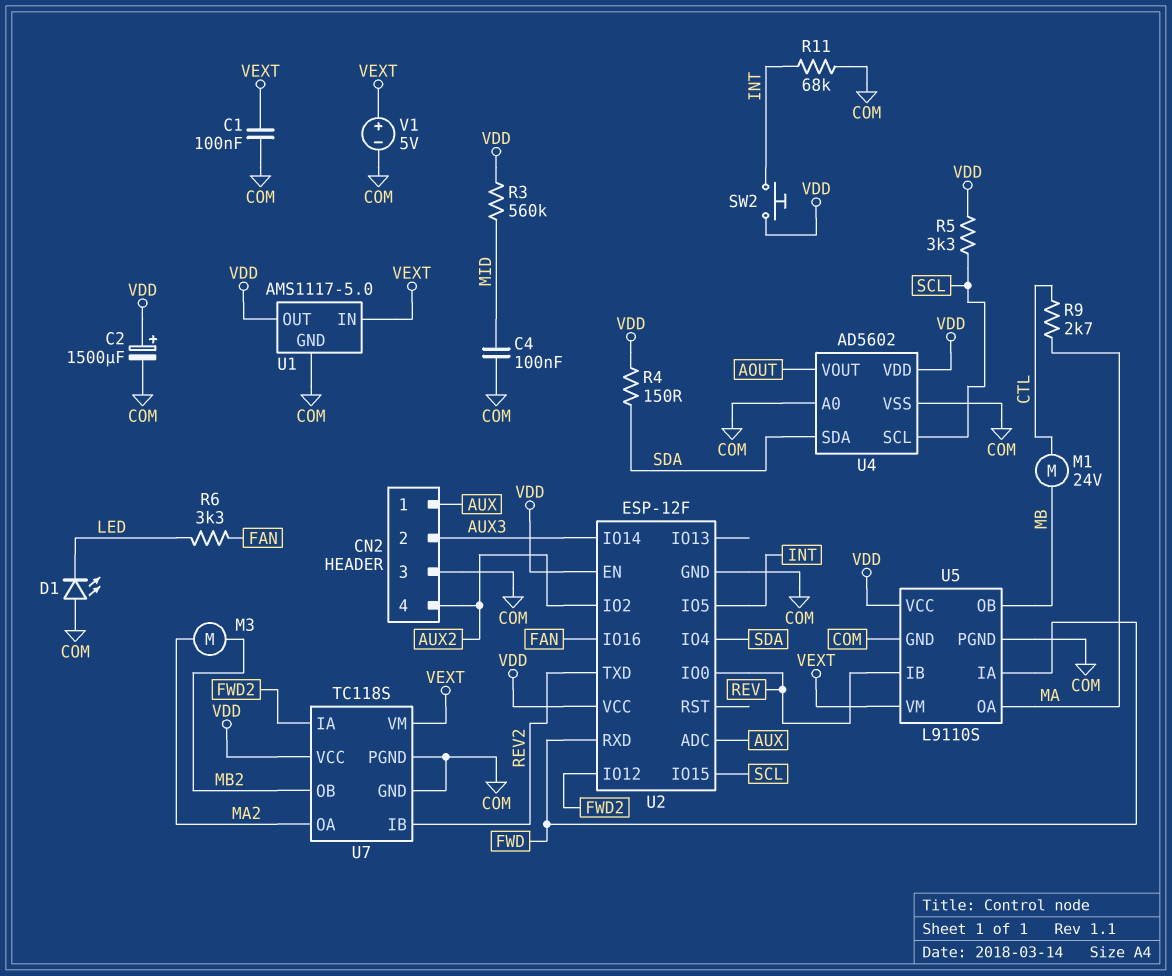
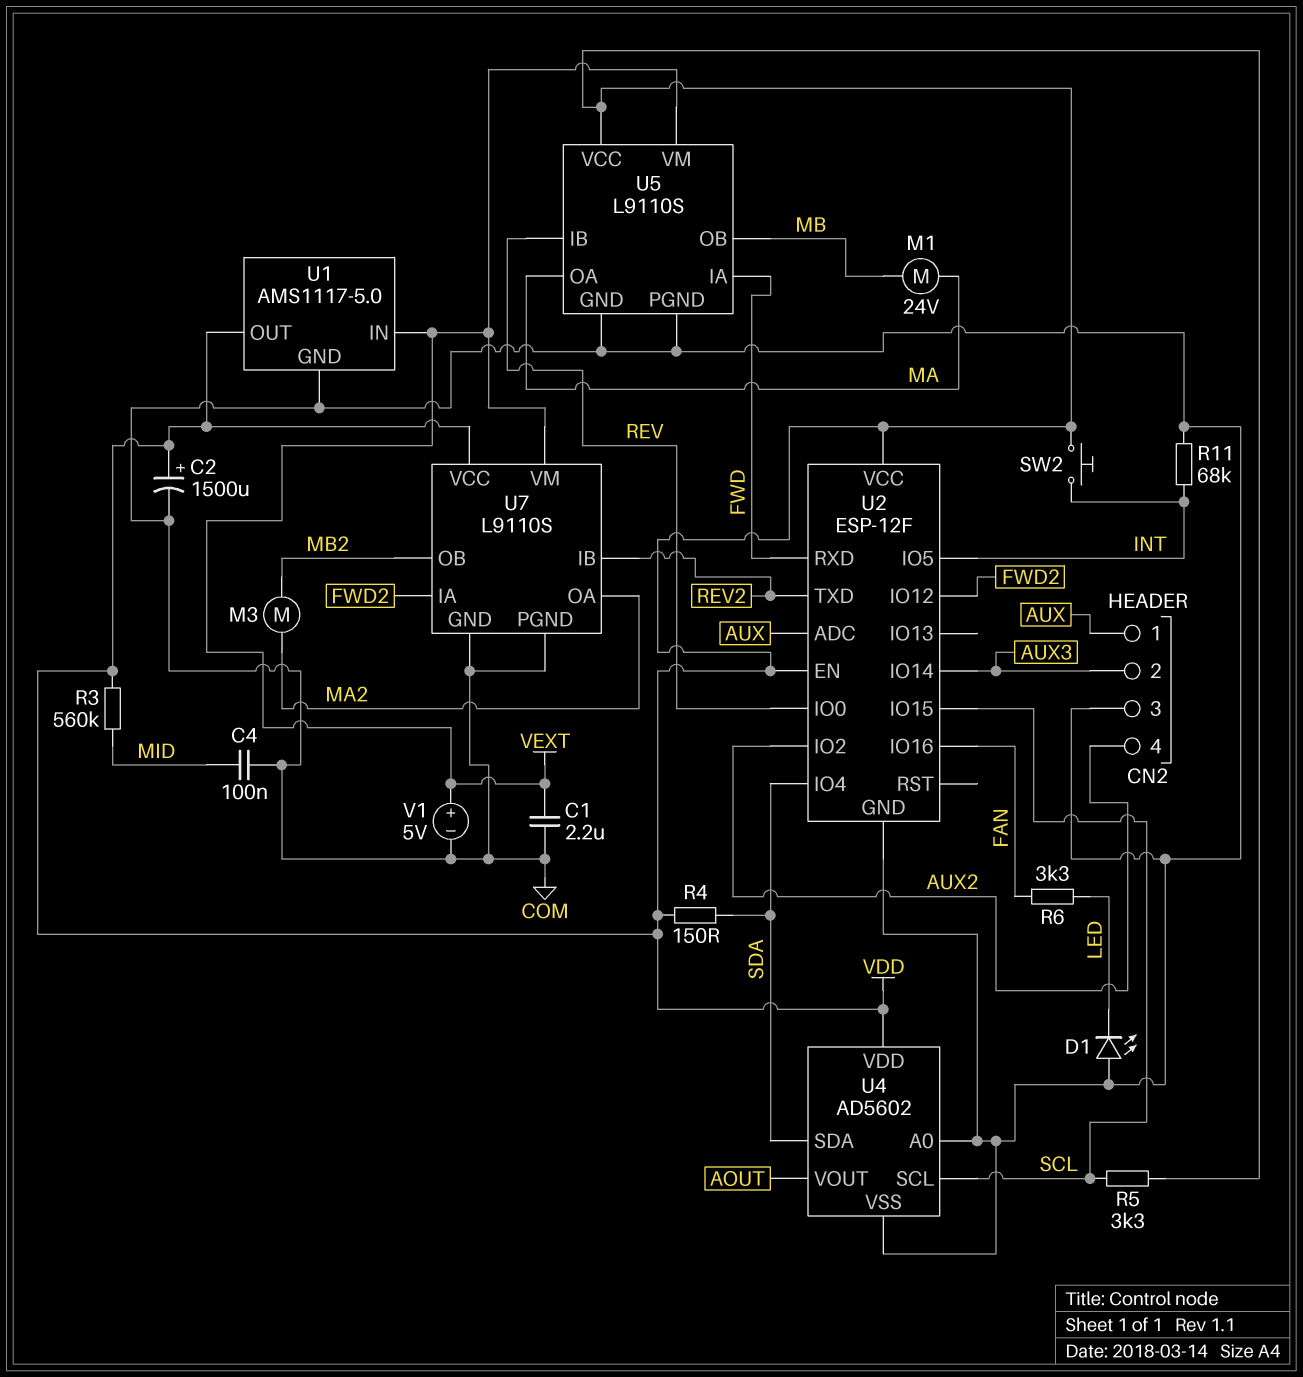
C1: 100nF (COM, VEXT) -> 2.2uF (COM, VEXT)
M1: motor 24V (CTL, MB) -> motor 24V (MA, MB)
R9: 2.7k (CTL, MA) -> none
U7: TC118S -> L9110S

